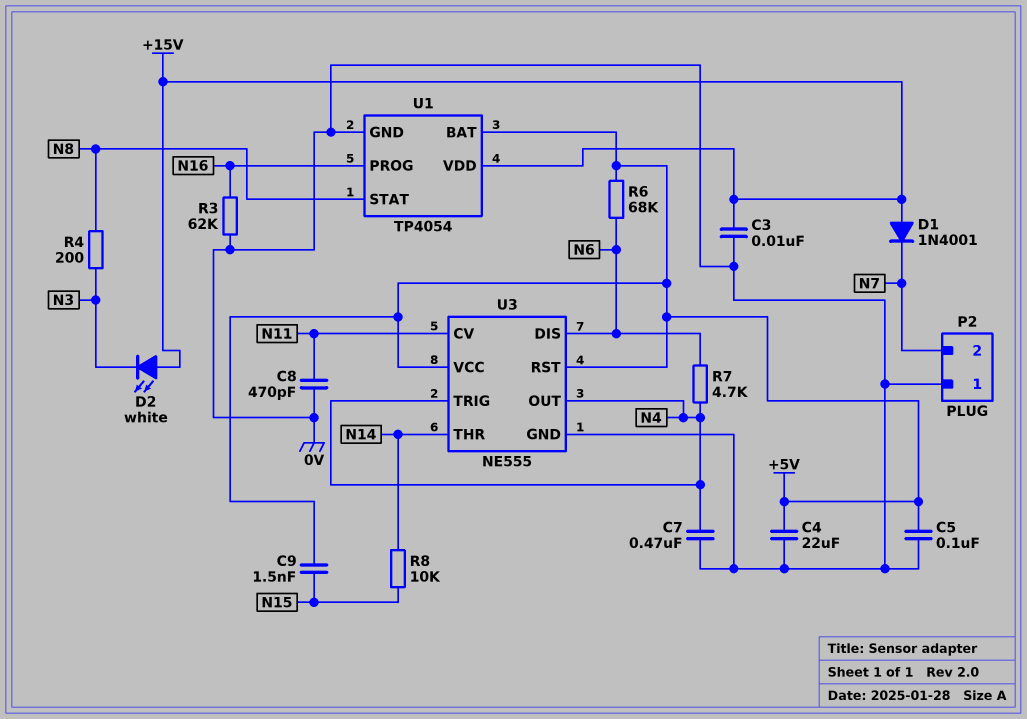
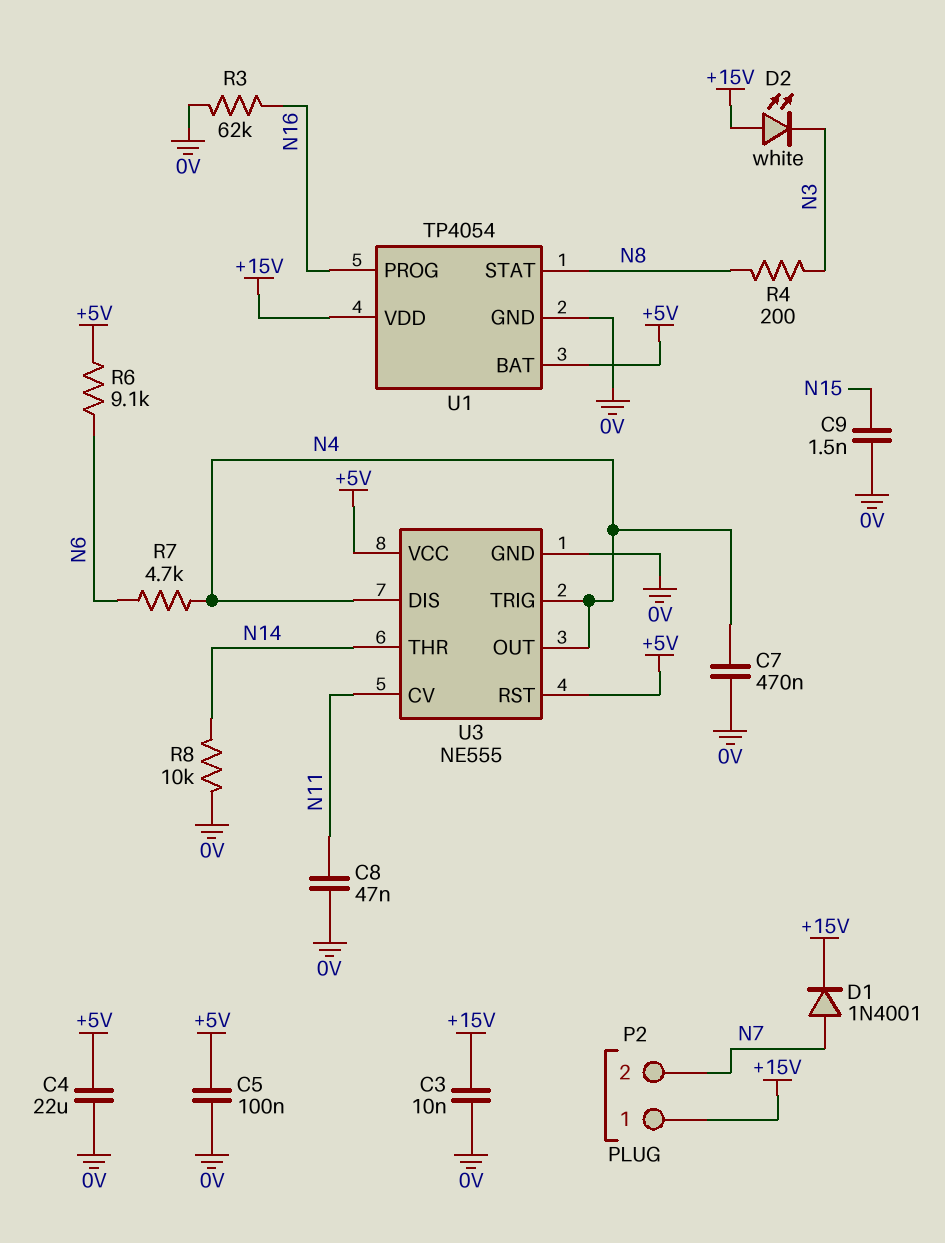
C8: 470pF (0V, N11) -> 47nF (0V, N11)
C9: 1.5nF (+5V, N15) -> 1.5nF (0V, N15)
D1: diode 1N4001 (A +15V, K N7) -> diode 1N4001 (A N7, K +15V)
P2 pin 1: 0V -> +15V
R6: 68k (+5V, N6) -> 9.1k (+5V, N6)
R8: 10k (N14, N15) -> 10k (0V, N14)
U3 pin DIS: N6 -> N4

